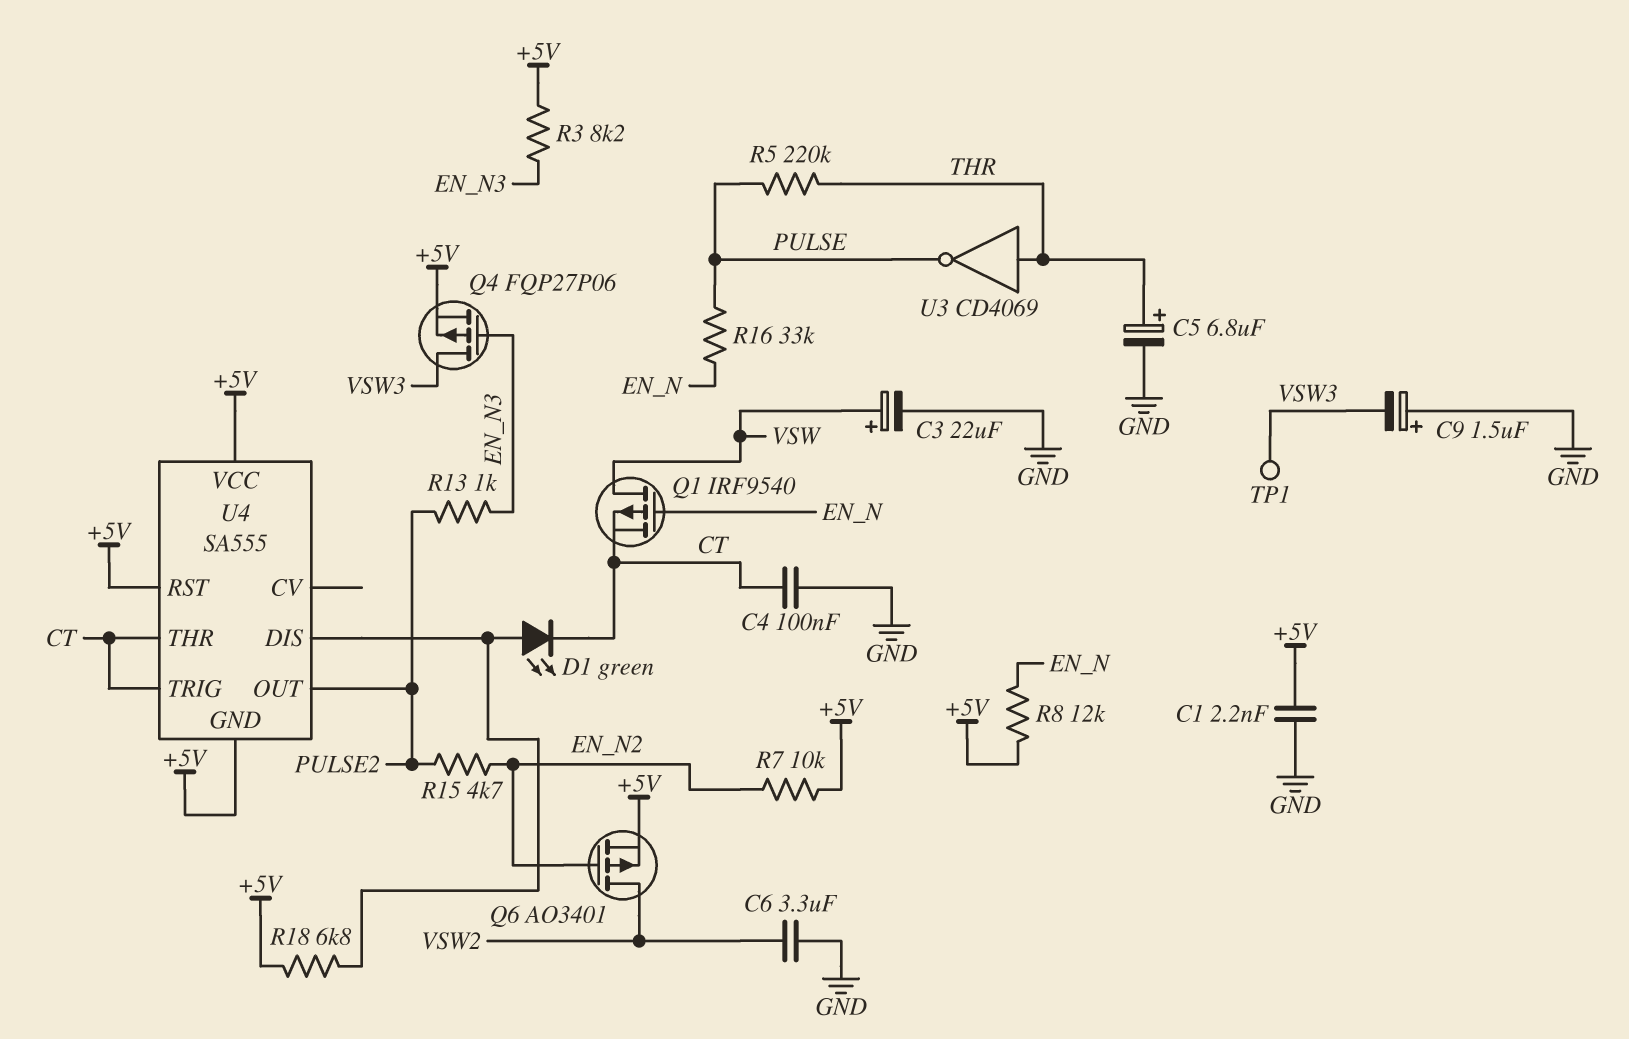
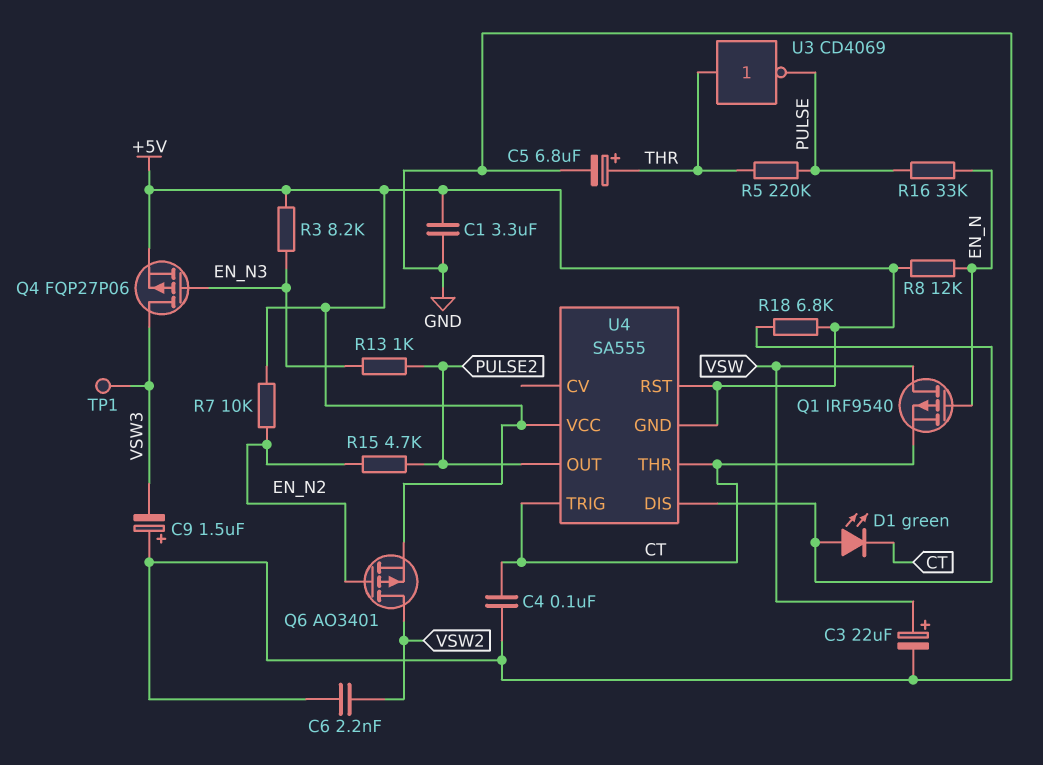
C1: 2.2nF (+5V, GND) -> 3.3uF (+5V, GND)
C6: 3.3uF (GND, VSW2) -> 2.2nF (GND, VSW2)

